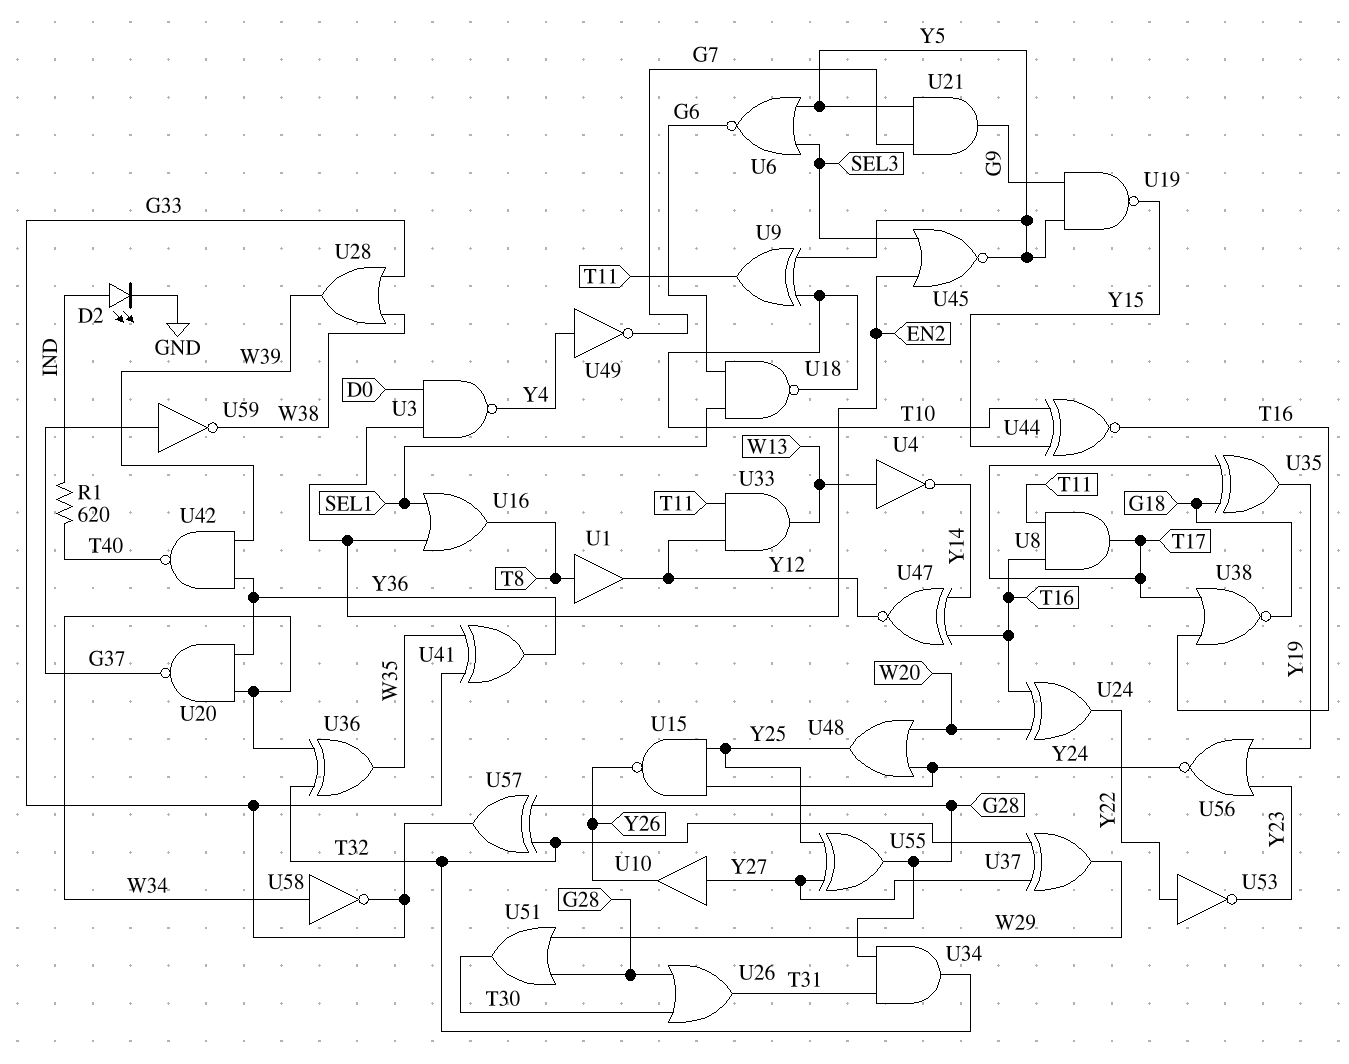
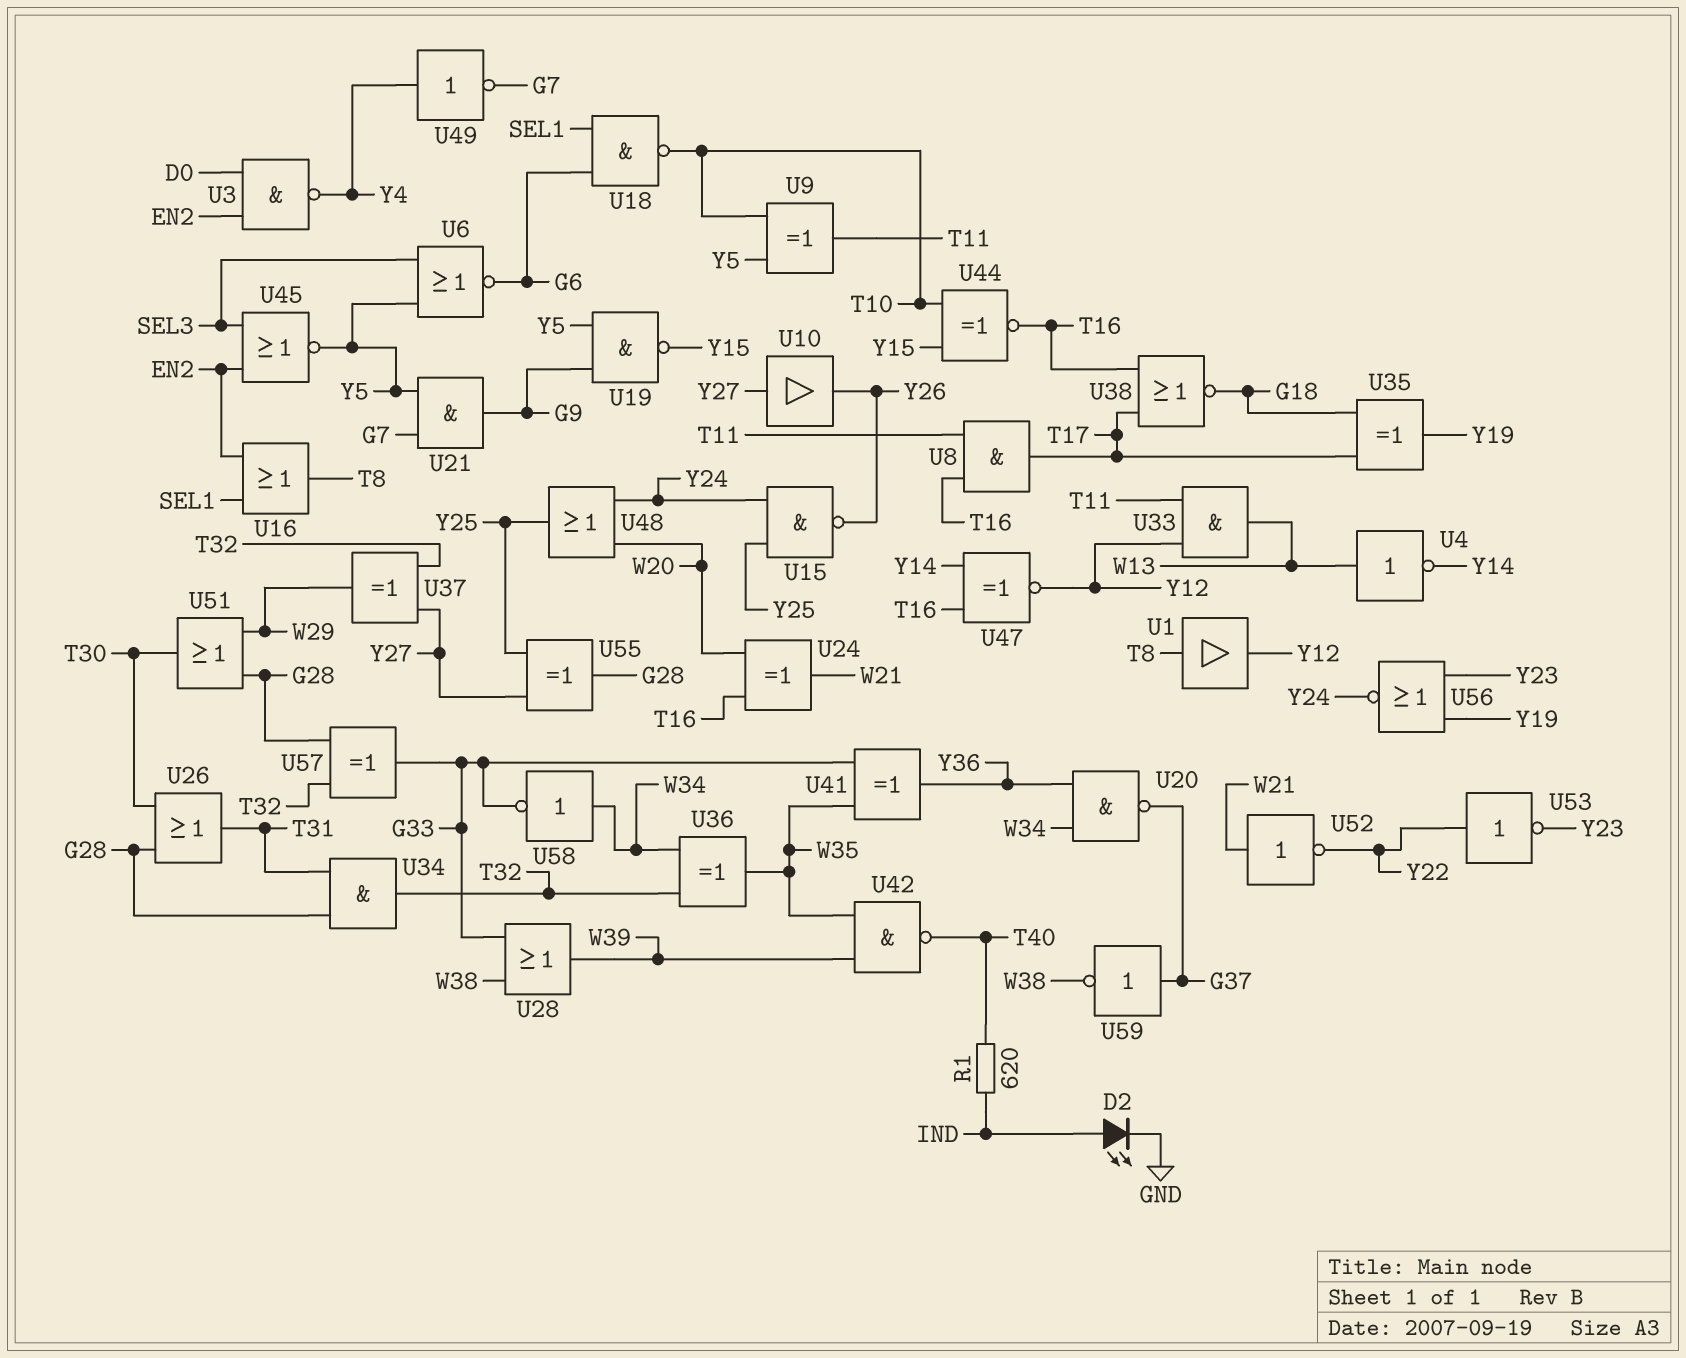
U24: XOR (in T16, in W20, out Y22) -> XOR (in T16, in W20, out W21)
U42: NAND (in W39, in Y36, out T40) -> NAND (in W35, in W39, out T40)
U52: none -> NOT (in W21, out Y22)

